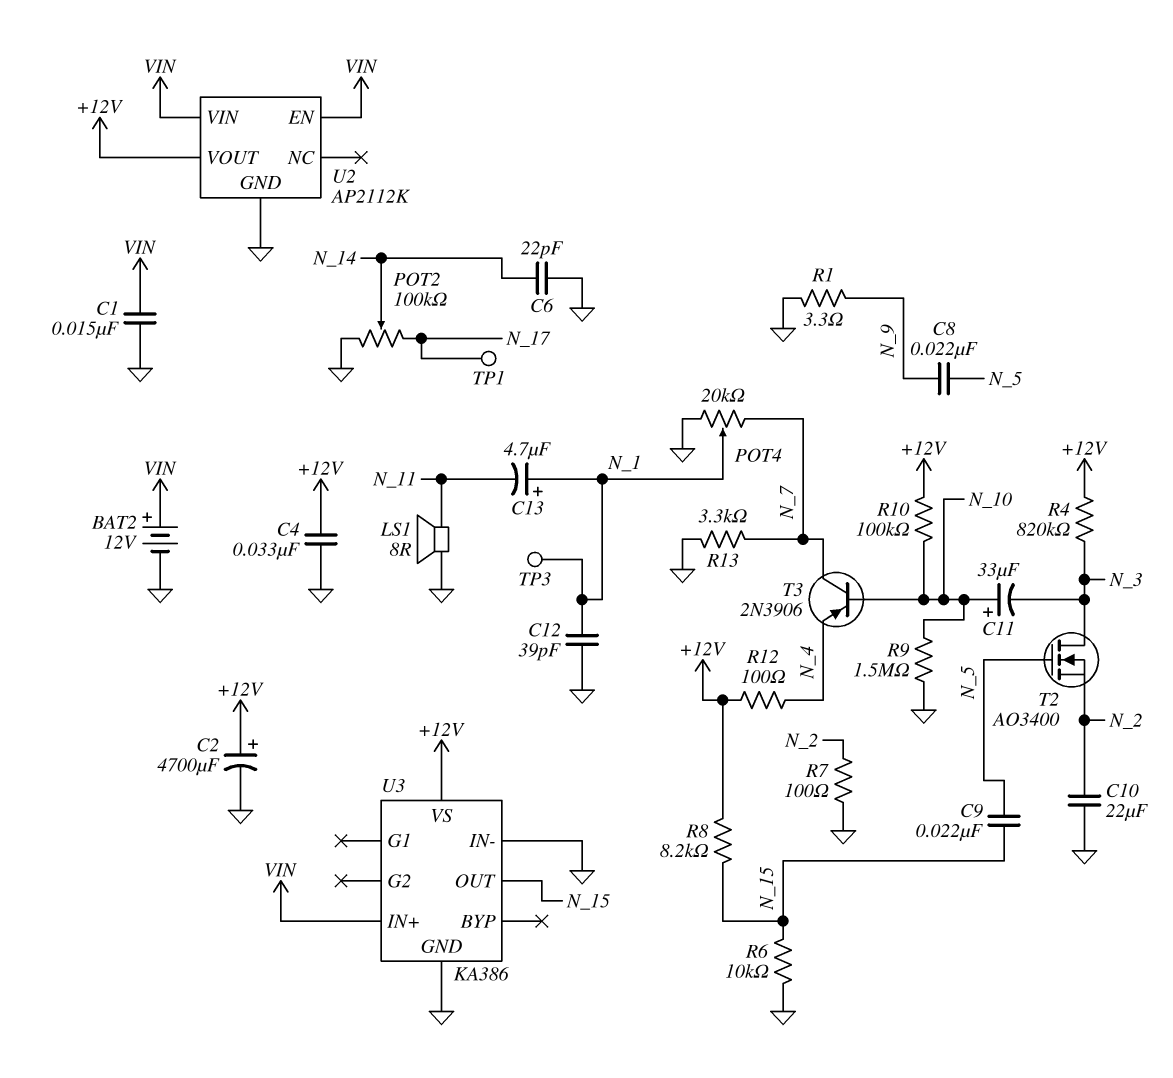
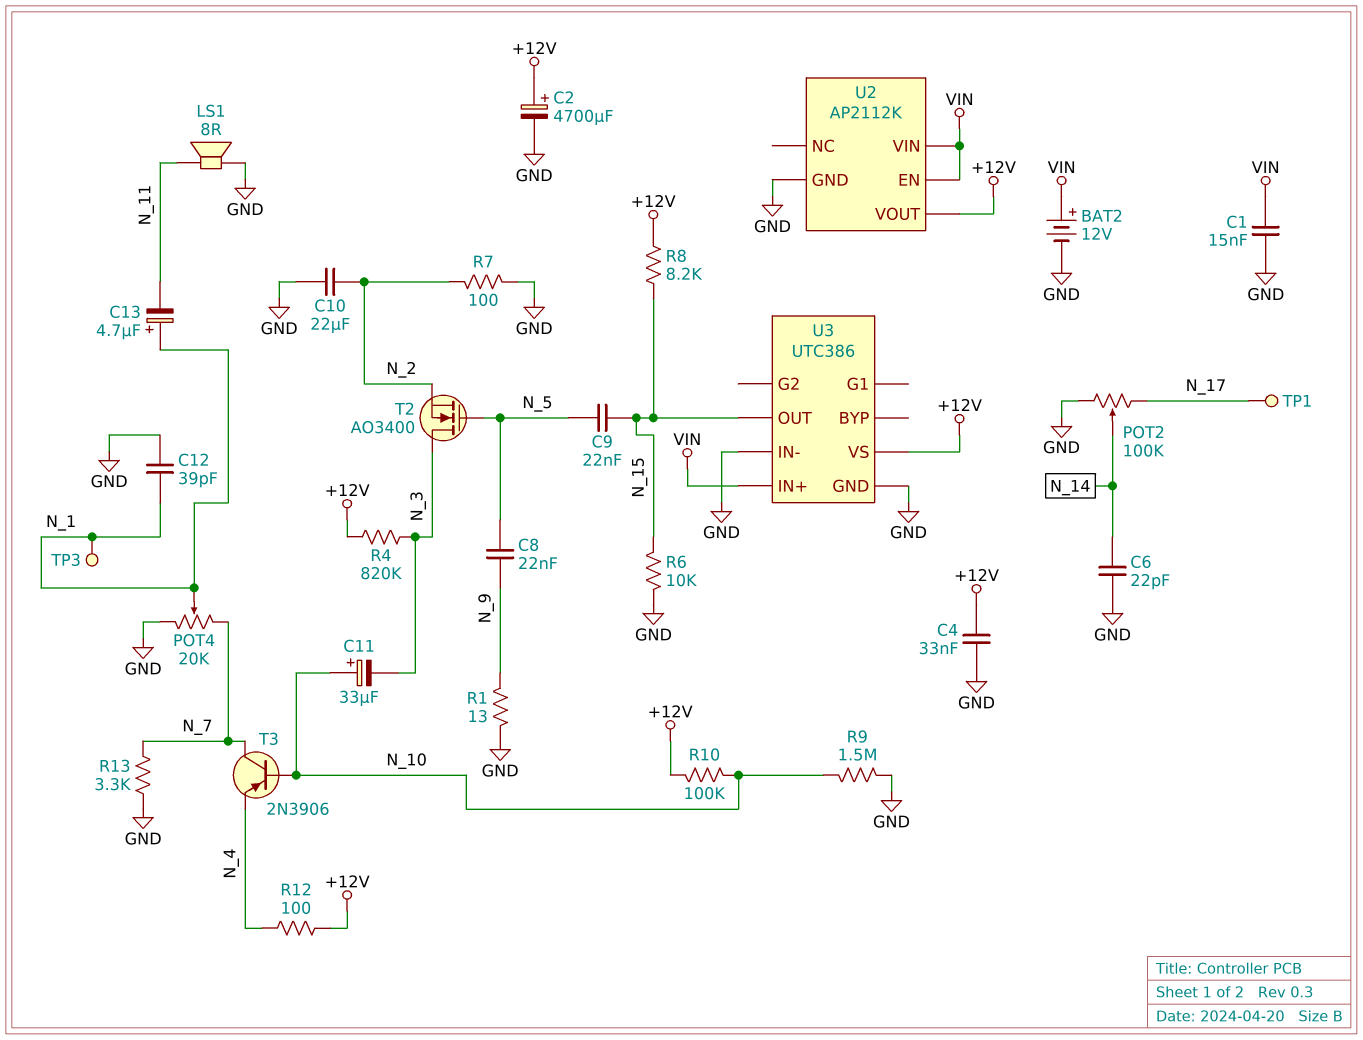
R1: 3.3 (GND, N_9) -> 13 (GND, N_9)
U3: KA386 -> UTC386

